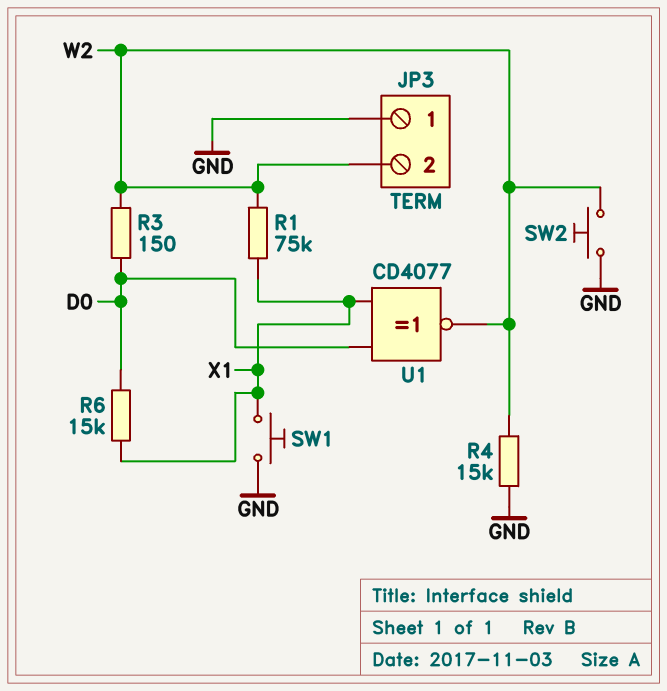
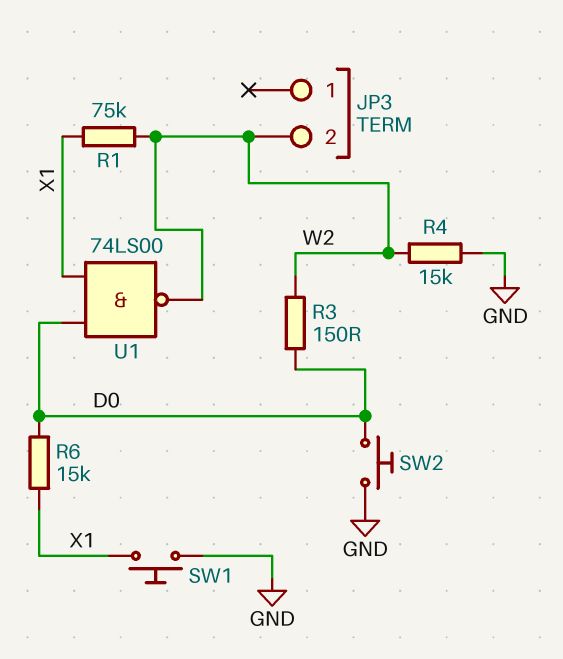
JP3 pin 1: GND -> none
SW2: button (GND, W2) -> button (D0, GND)
U1: XNOR CD4077 (in D0, in X1, out W2) -> NAND 74LS00 (in D0, in X1, out W2)

